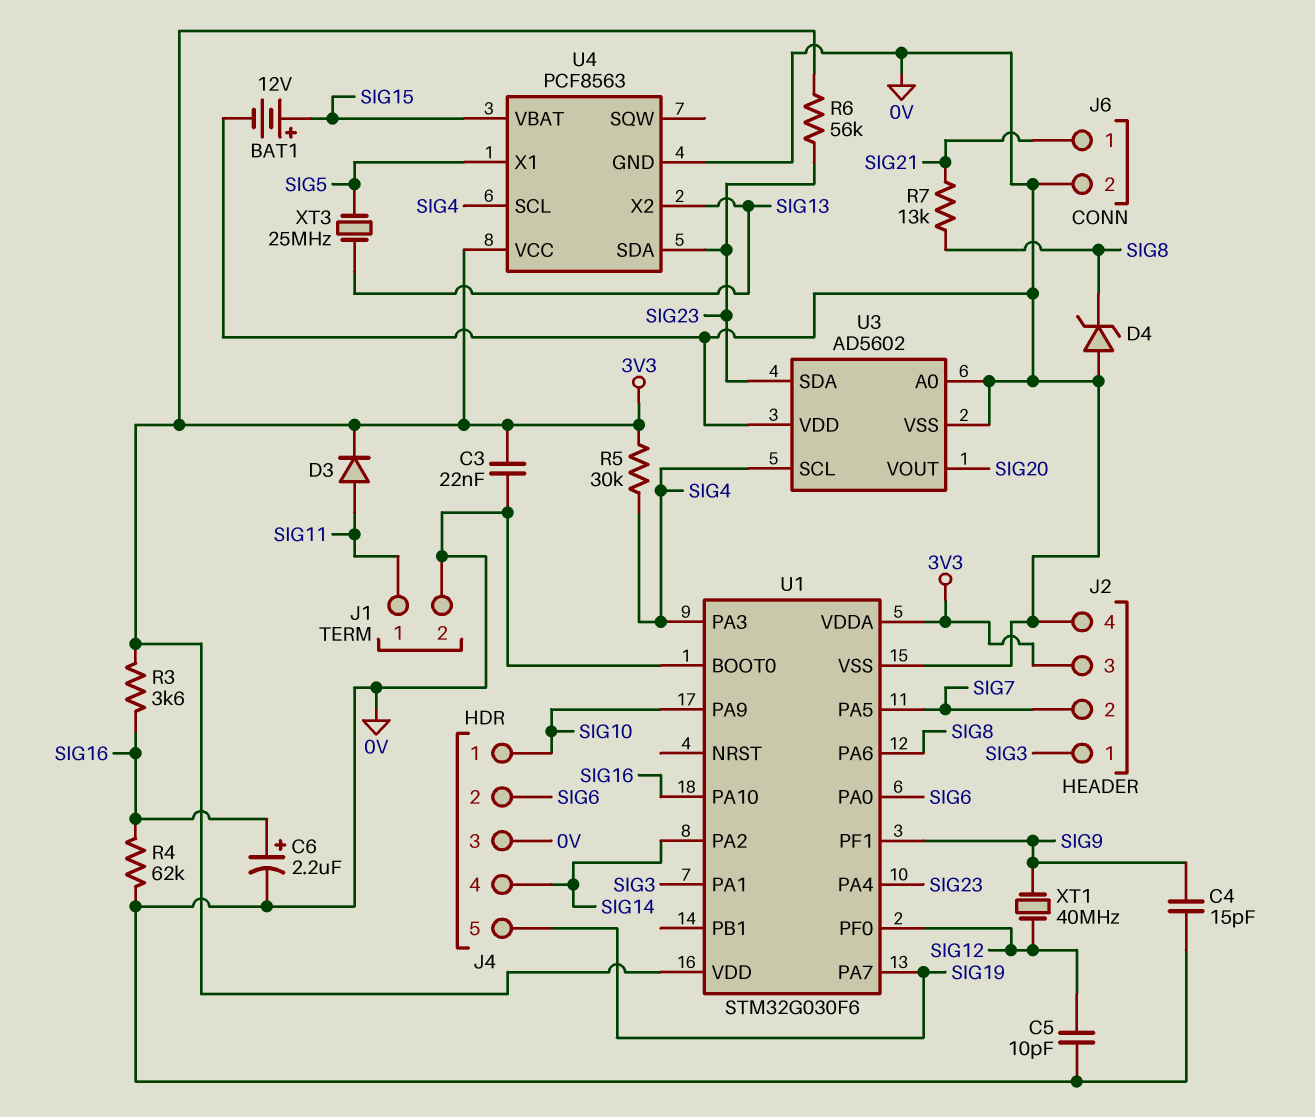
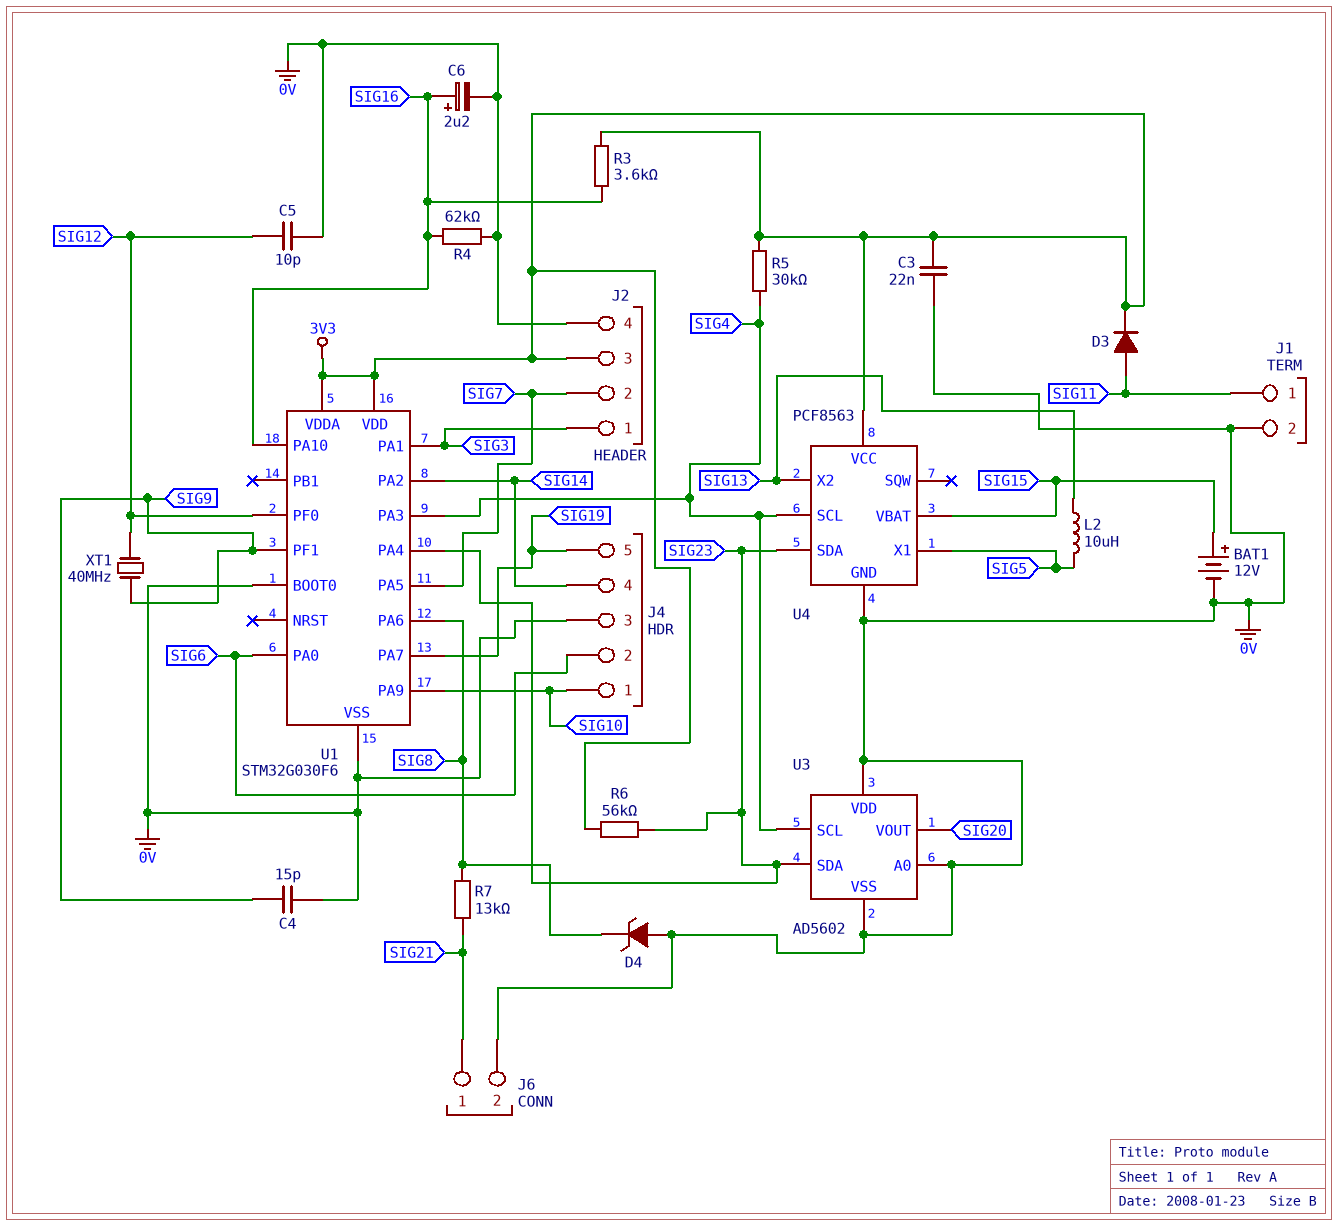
L2: none -> 10uH (SIG5, SIG13)
XT3: 25MHz (SIG5, SIG13) -> none

